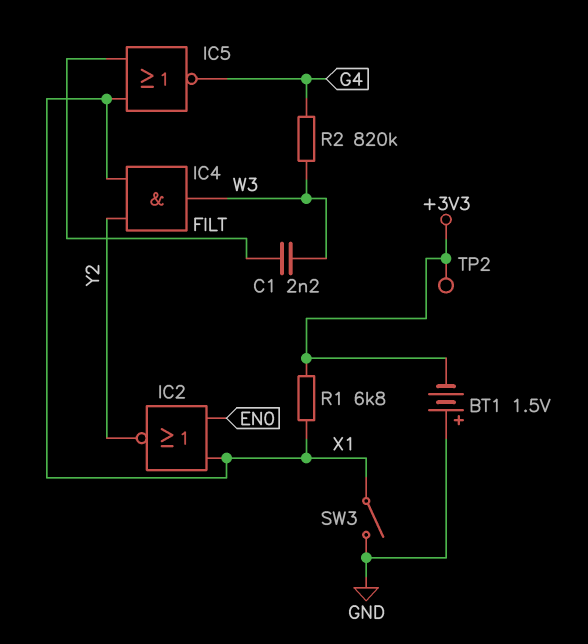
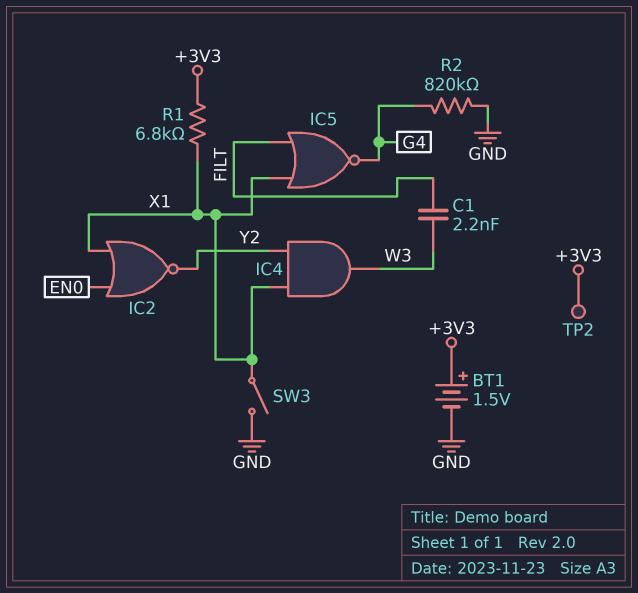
BT1: 1.5V (plus GND, minus +3V3) -> 1.5V (plus +3V3, minus GND)
R2: 820k (G4, W3) -> 820k (G4, GND)

